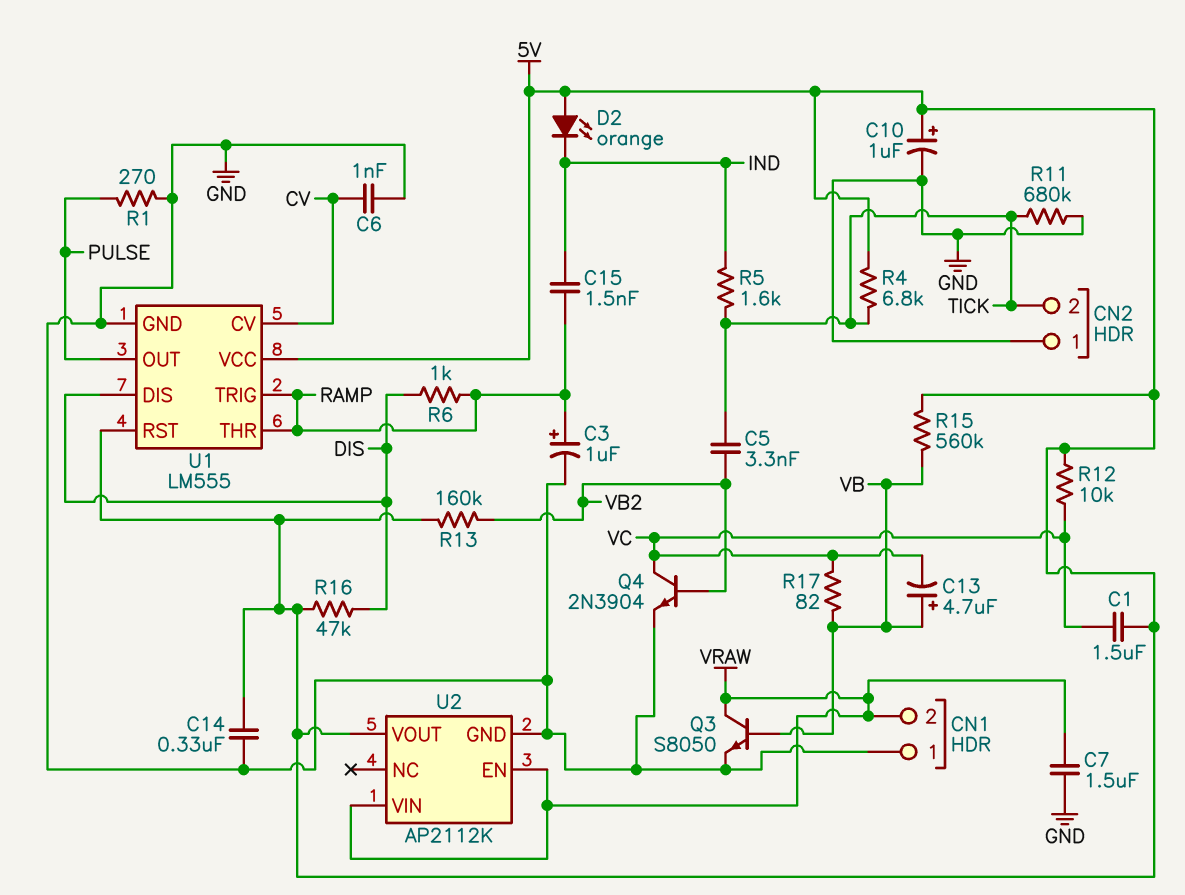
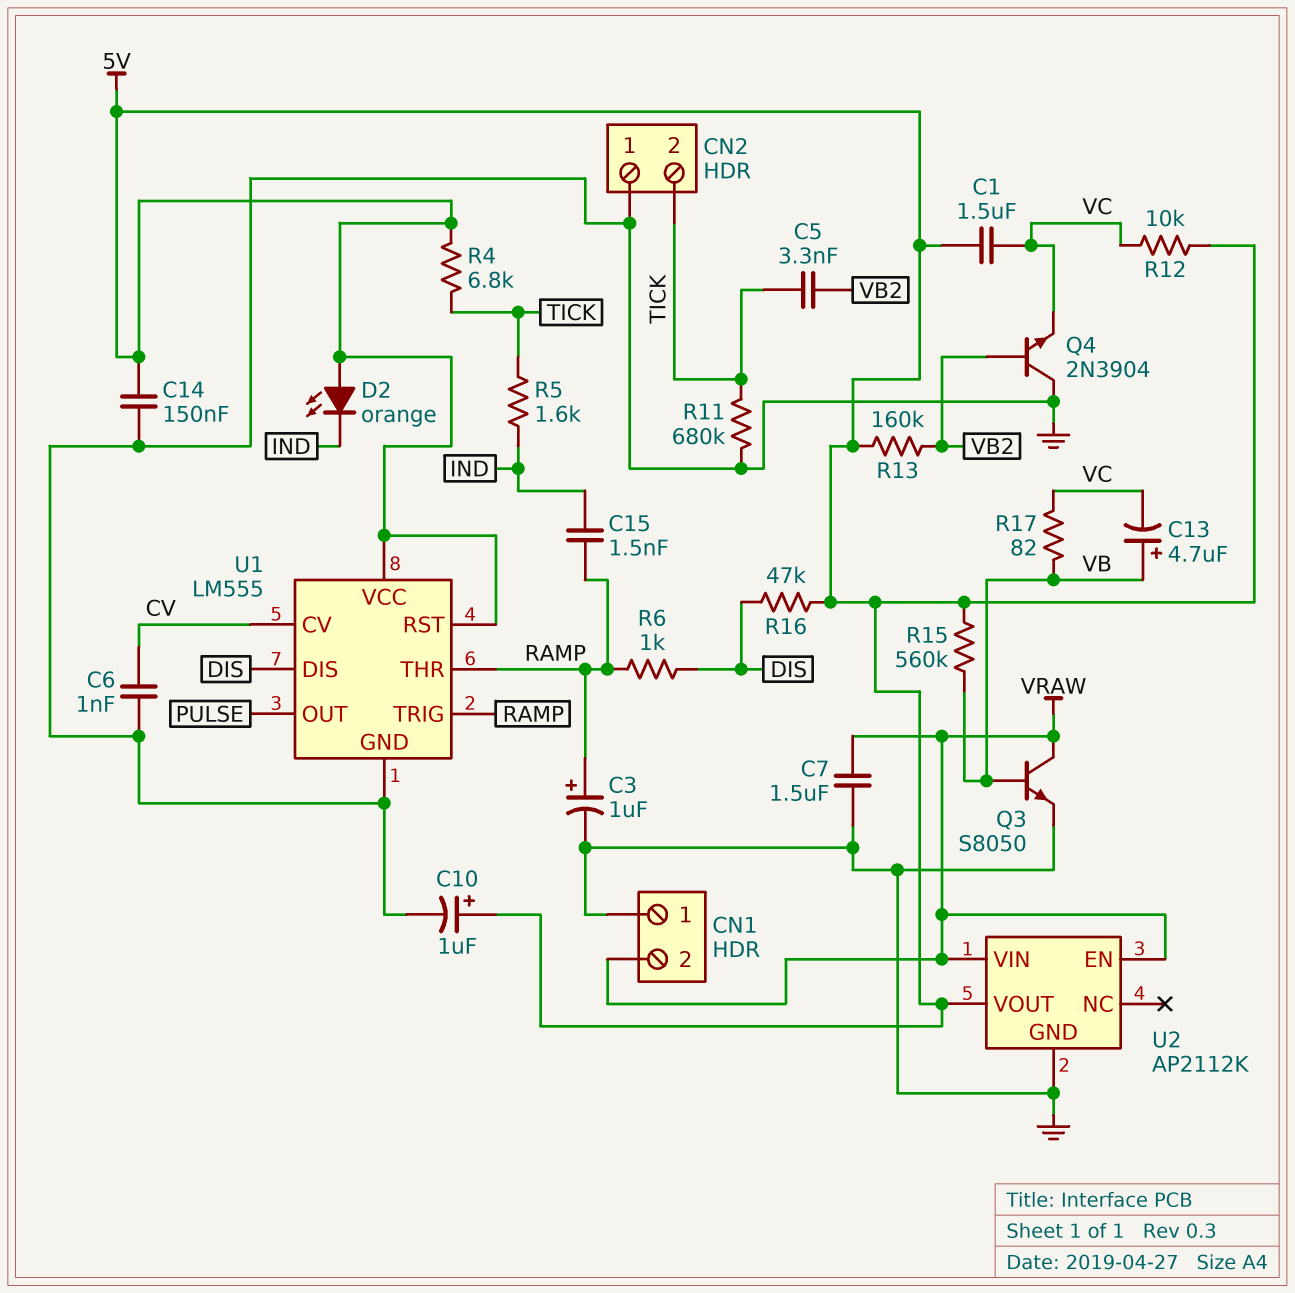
C14: 330nF (5V, GND) -> 150nF (5V, GND)
Q4: NPN 2N3904 (B VB2, C VC, E GND) -> NPN 2N3904 (B VB2, C GND, E VC)
R1: 270 (GND, PULSE) -> none

